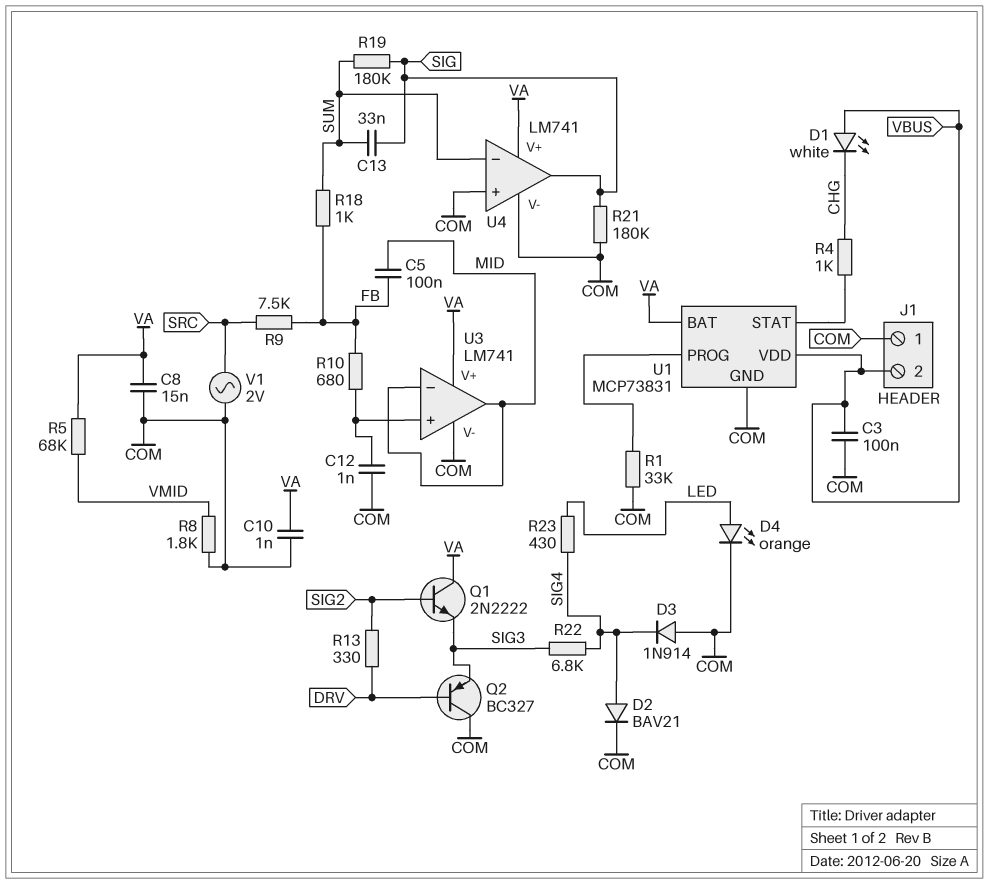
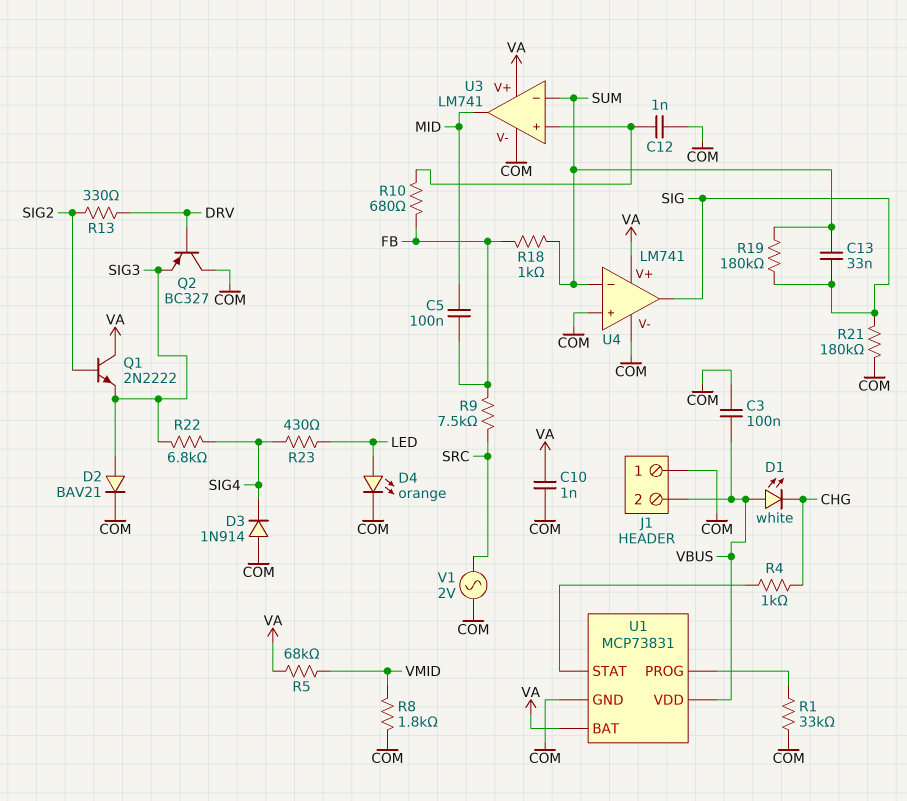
C8: 15nF (COM, VA) -> none
D2: diode BAV21 (A SIG4, K COM) -> diode BAV21 (A SIG3, K COM)
U3 pin in-: MID -> SUM

